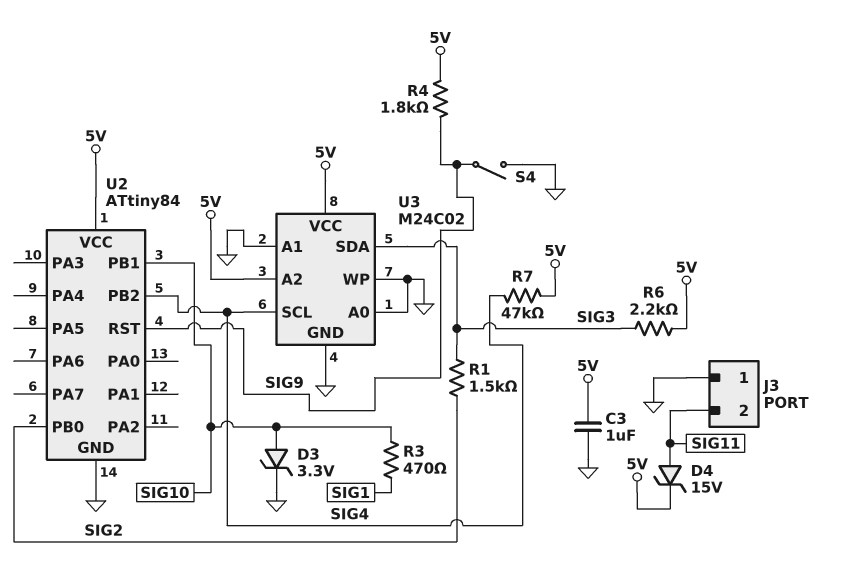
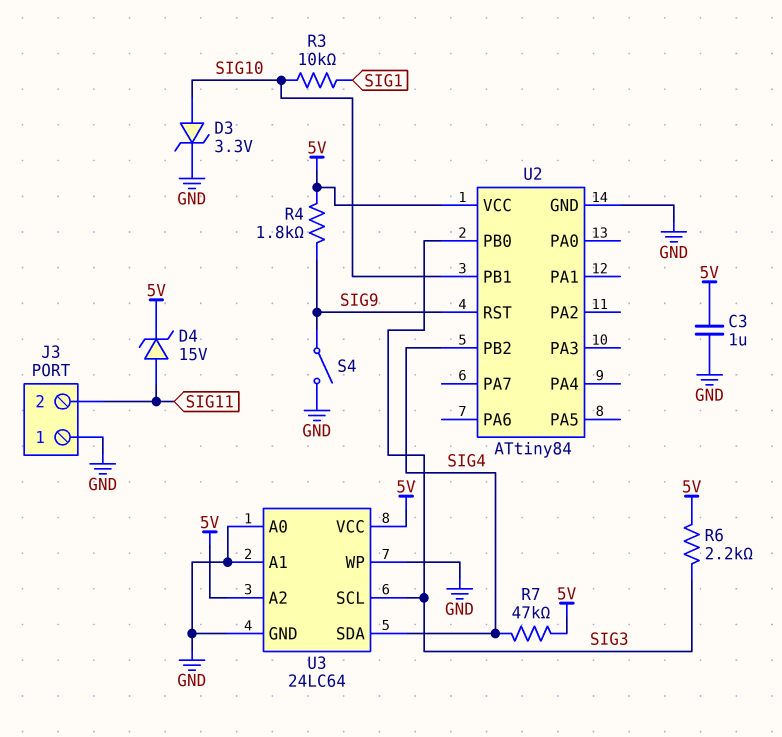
R1: 1.5k (SIG2, SIG3) -> none
R3: 470 (SIG1, SIG10) -> 10k (SIG1, SIG10)
U2 pin PB0: SIG2 -> SIG3
U3: M24C02 -> 24LC64
U3 pin SCL: SIG4 -> SIG3
U3 pin SDA: SIG3 -> SIG4

